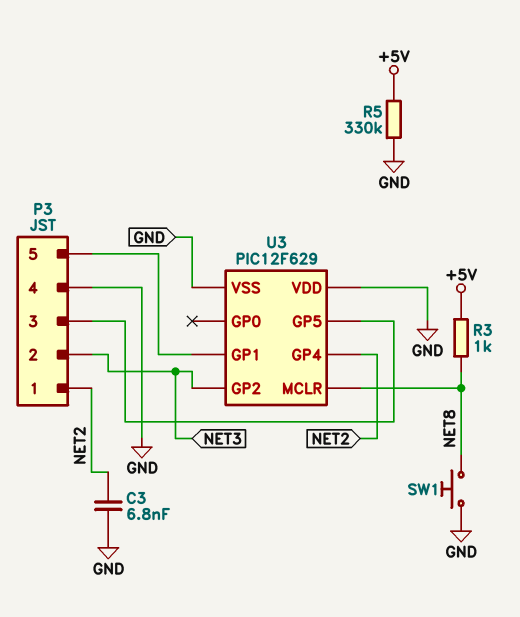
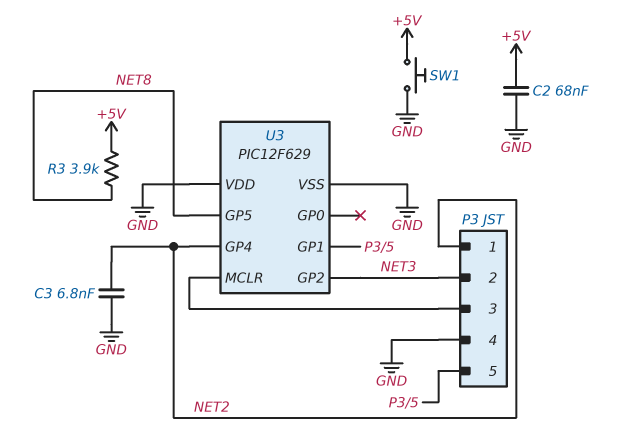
C2: none -> 68nF (+5V, GND)
R3: 1k (+5V, NET8) -> 3.9k (+5V, NET8)
R5: 330k (+5V, GND) -> none
SW1: button (GND, NET8) -> button (+5V, GND)
U3 pin GP5: P3/3 -> NET8
U3 pin MCLR: NET8 -> P3/3

